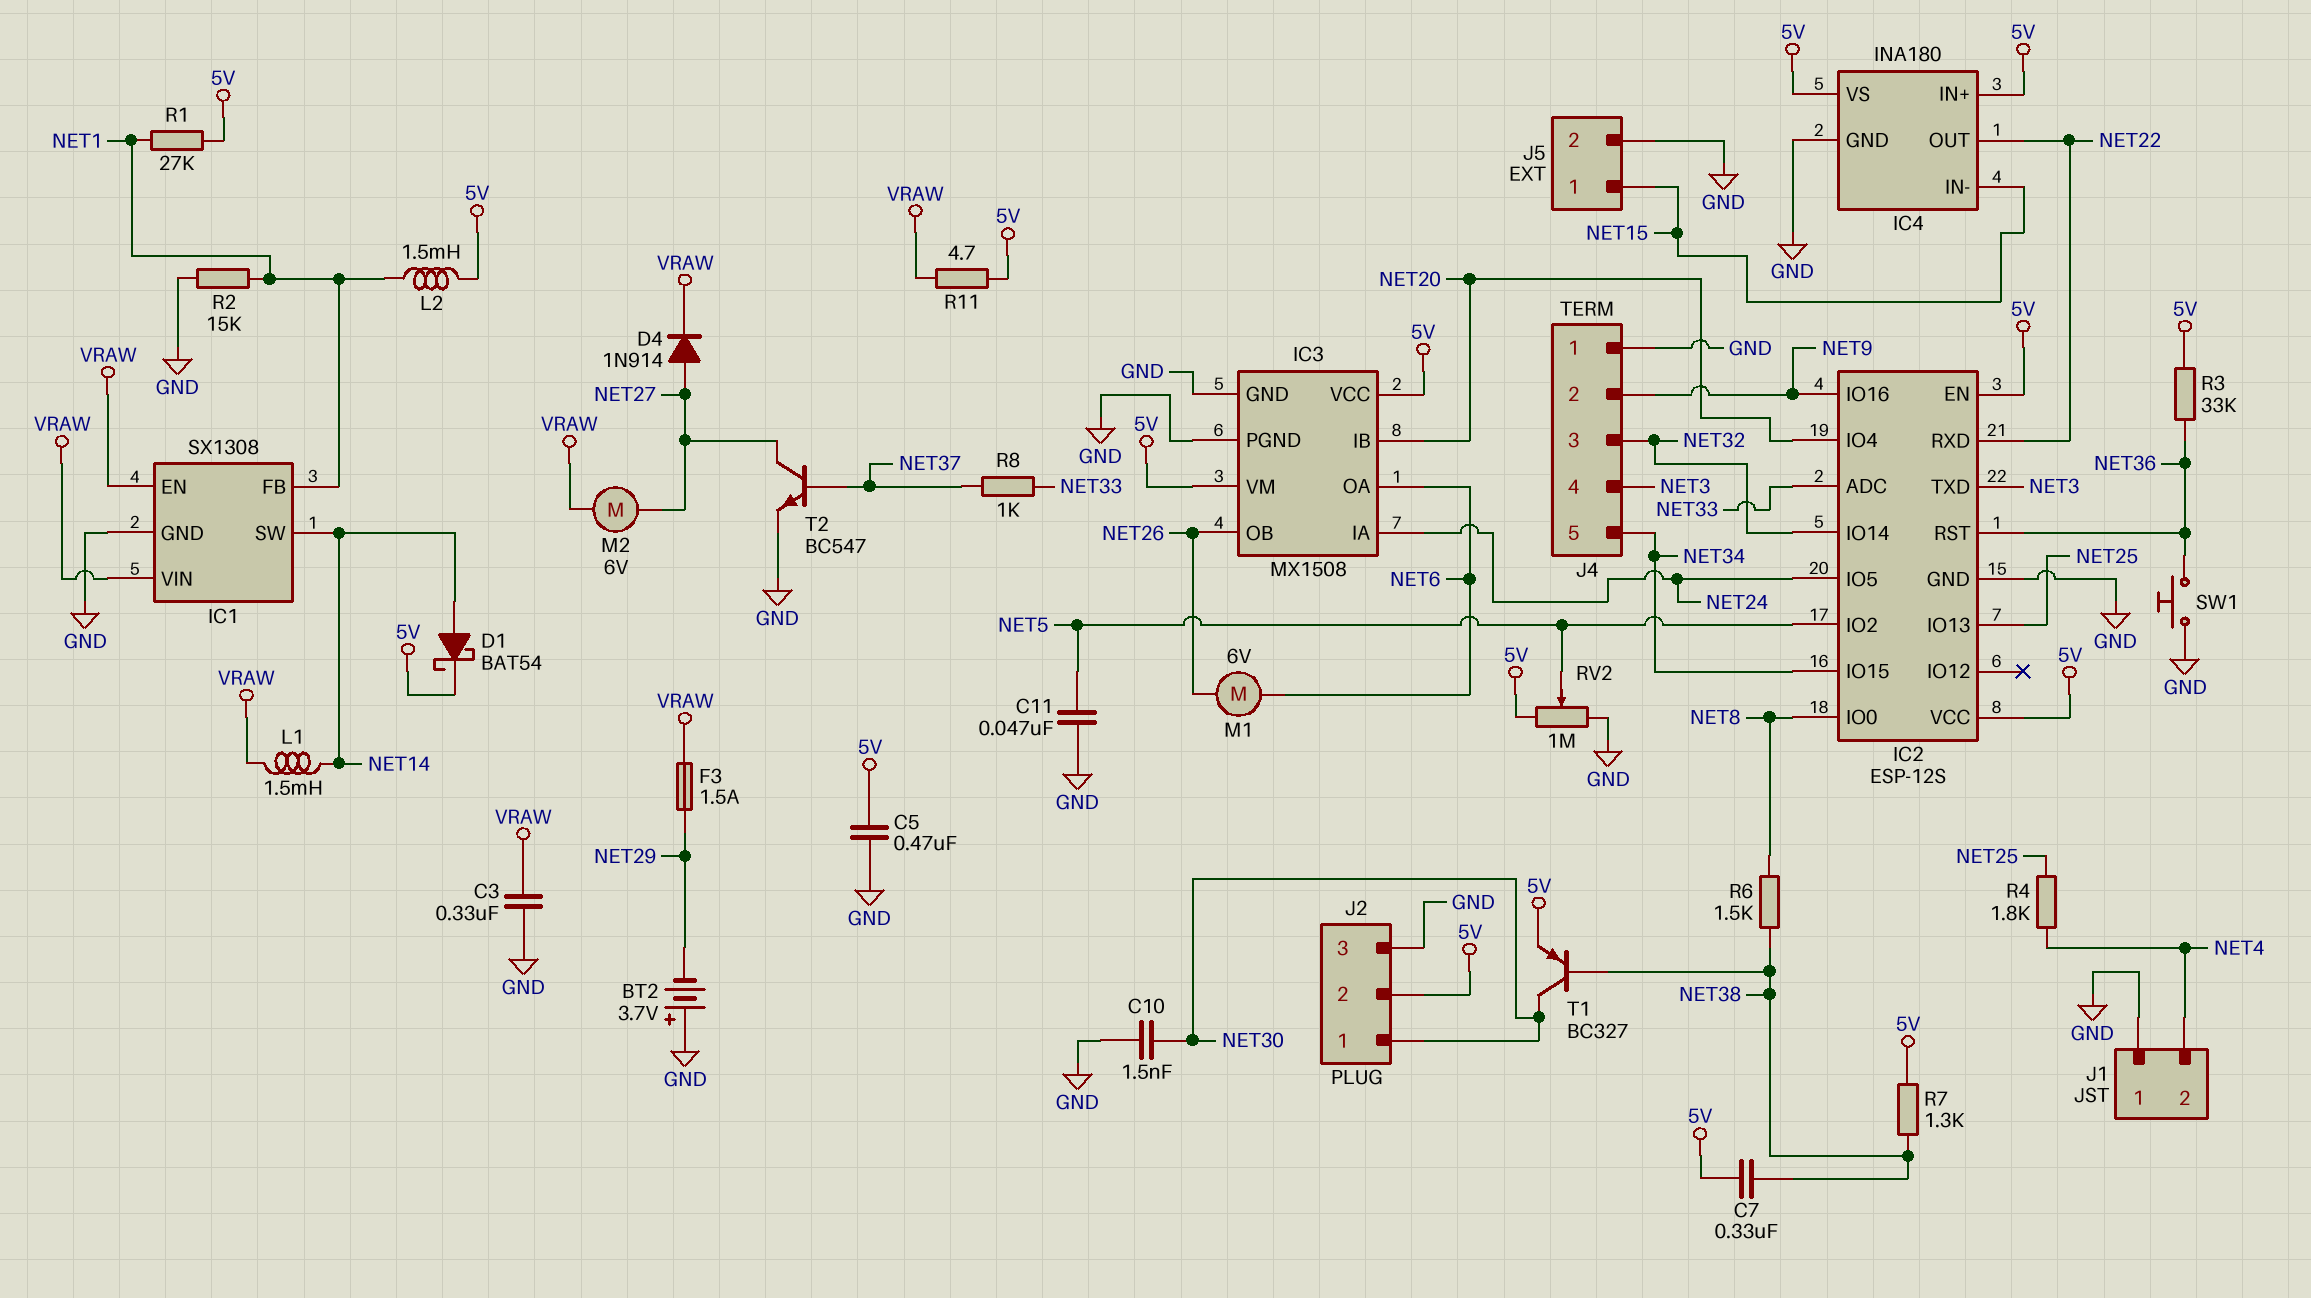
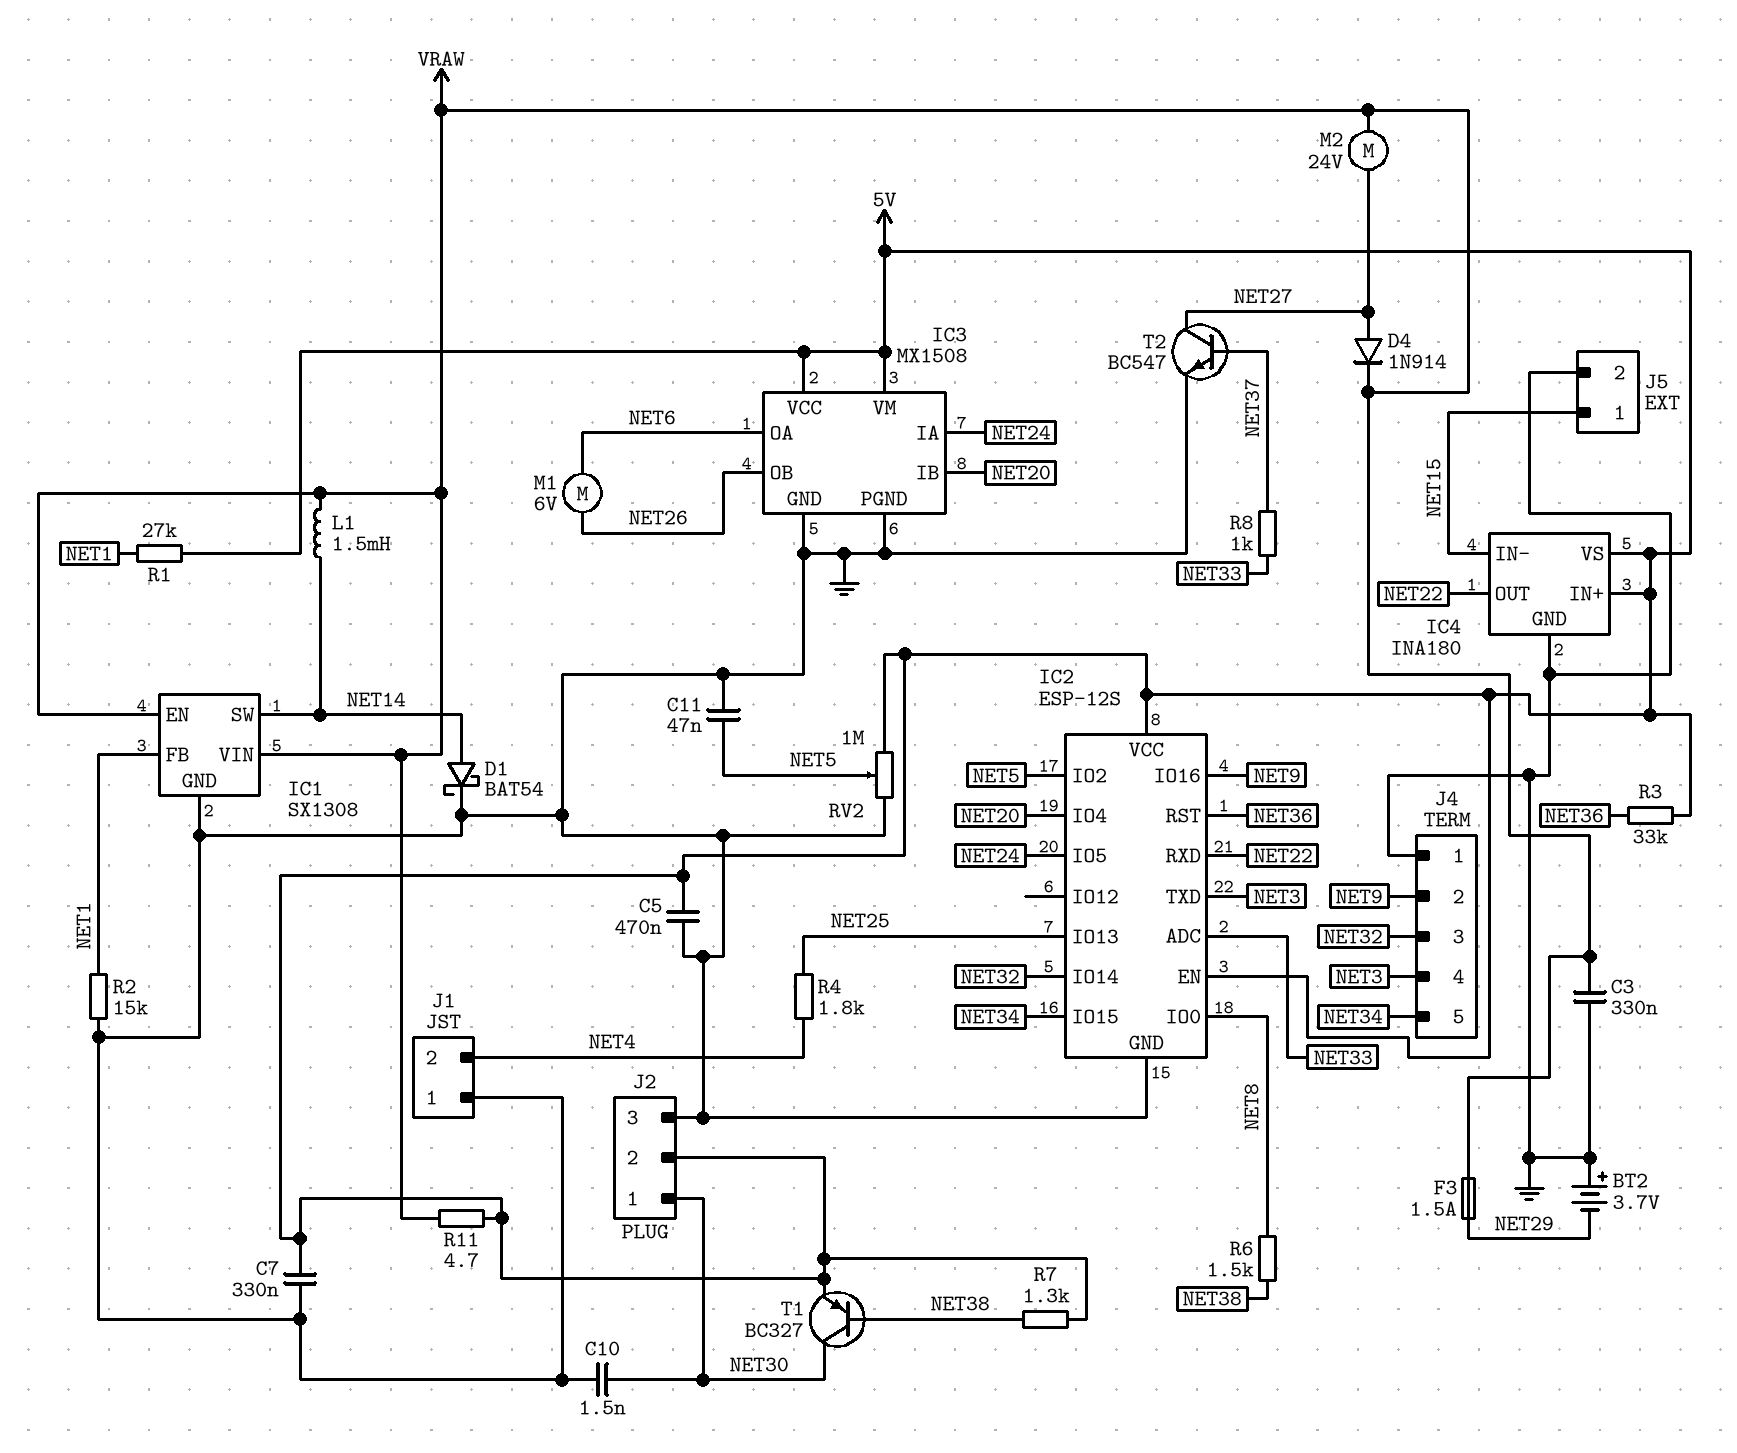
C7: 330nF (5V, NET38) -> 330nF (5V, GND)
D1: schottky BAT54 (A NET14, K 5V) -> schottky BAT54 (A NET14, K GND)
L2: 1.5mH (5V, NET1) -> none
M2: motor 6V (NET27, VRAW) -> motor 24V (NET27, VRAW)
SW1: button (GND, NET36) -> none

